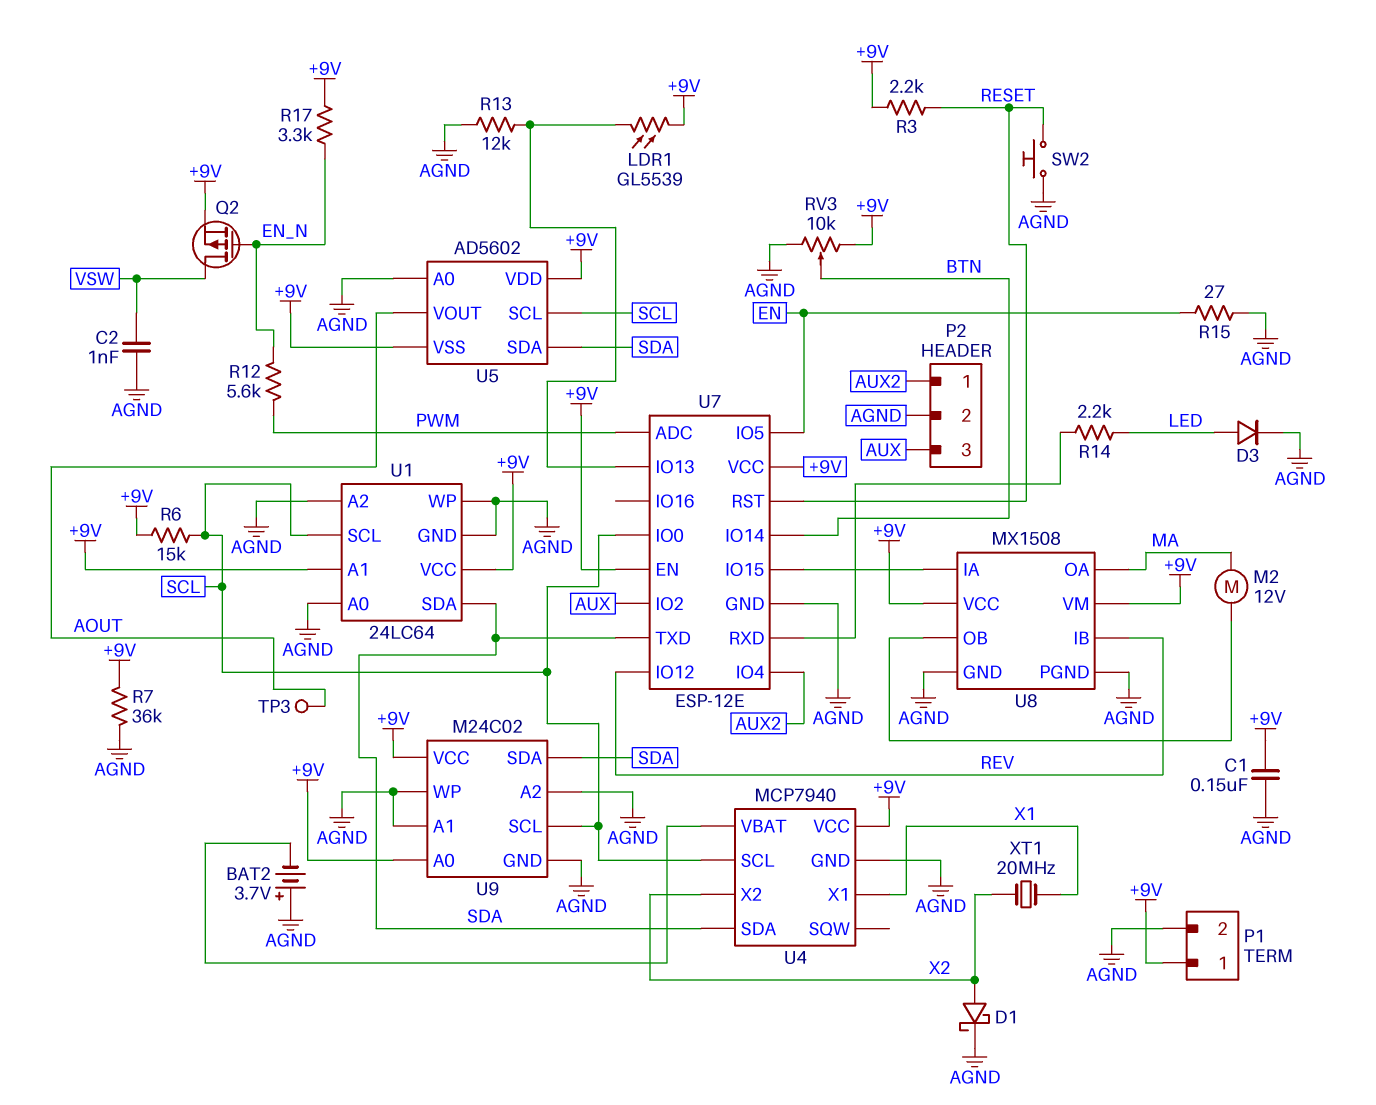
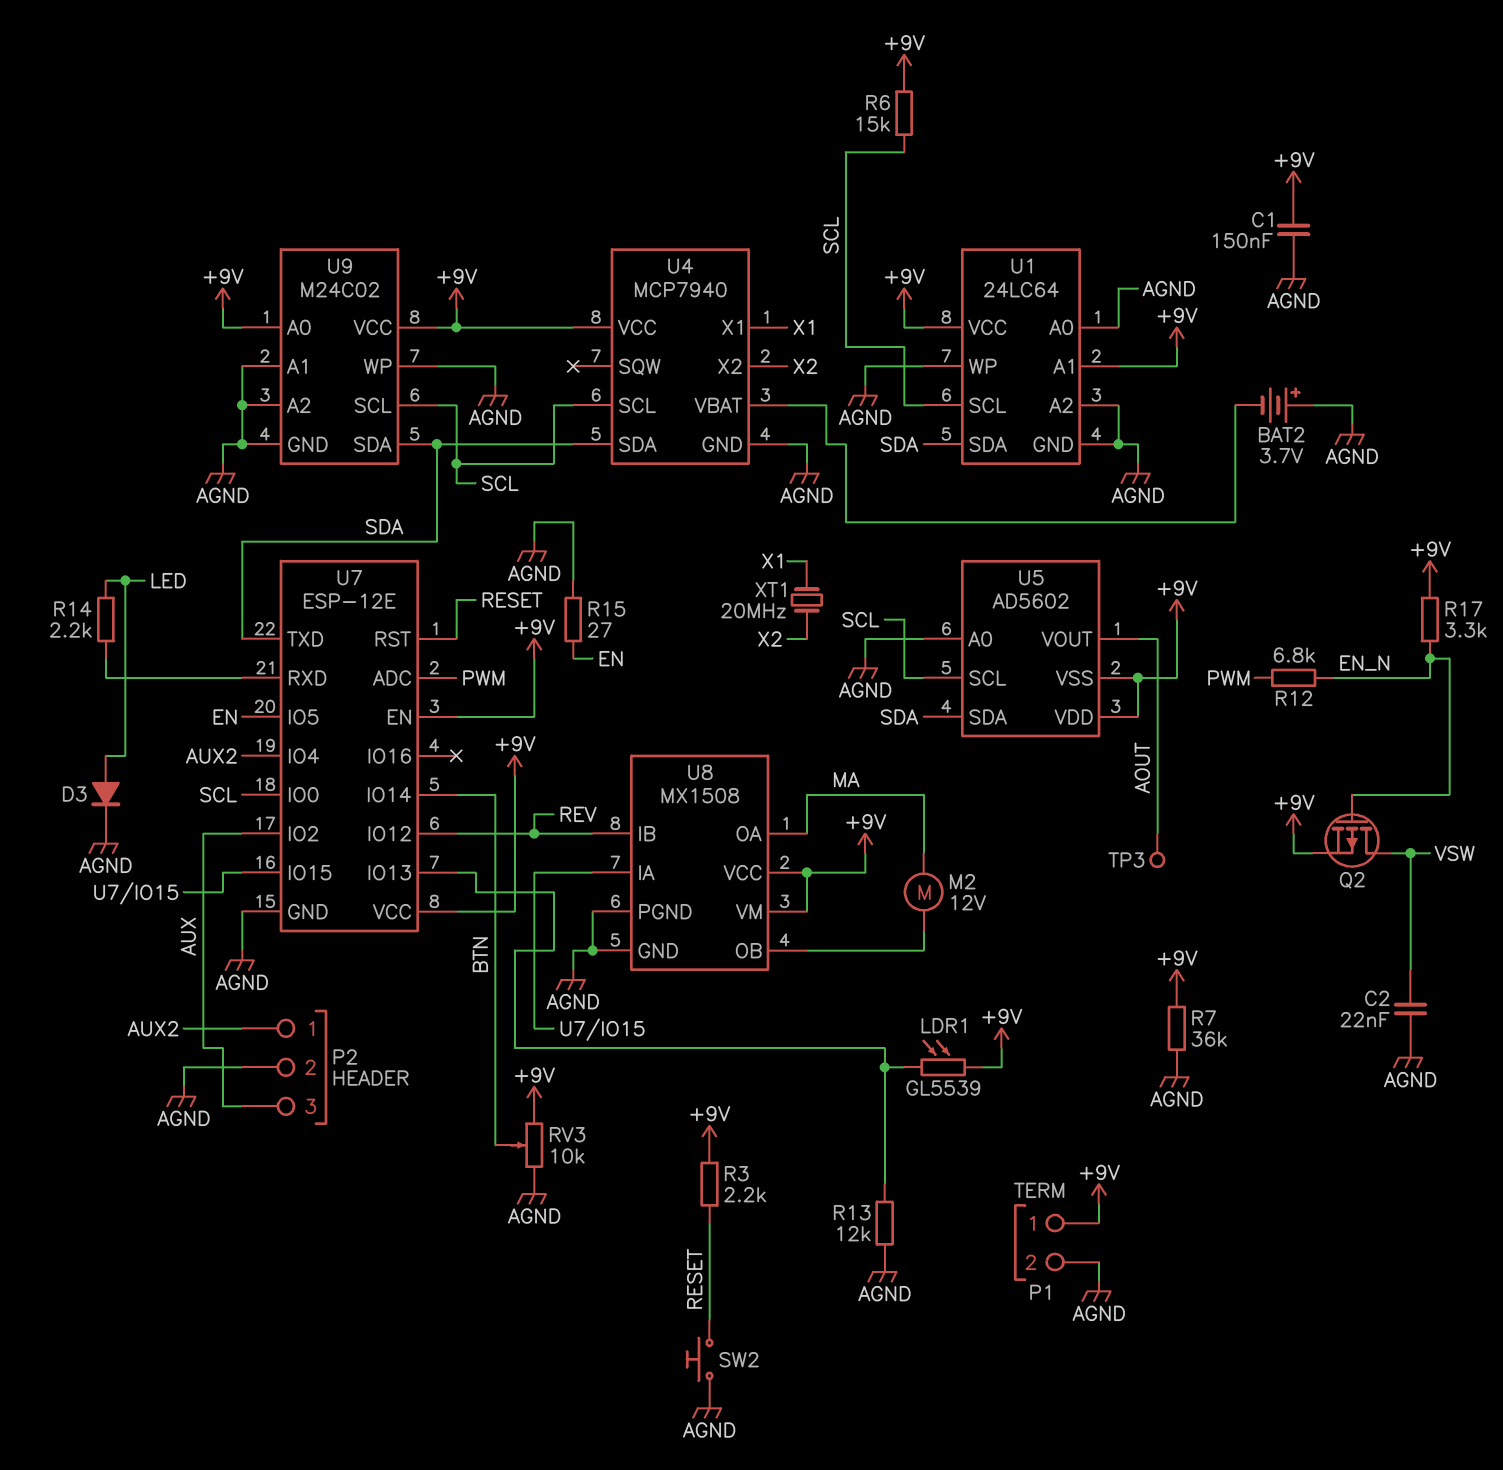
C2: 1nF (AGND, VSW) -> 22nF (AGND, VSW)
D1: schottky (A X2, K AGND) -> none
R12: 5.6k (EN_N, PWM) -> 6.8k (EN_N, PWM)

